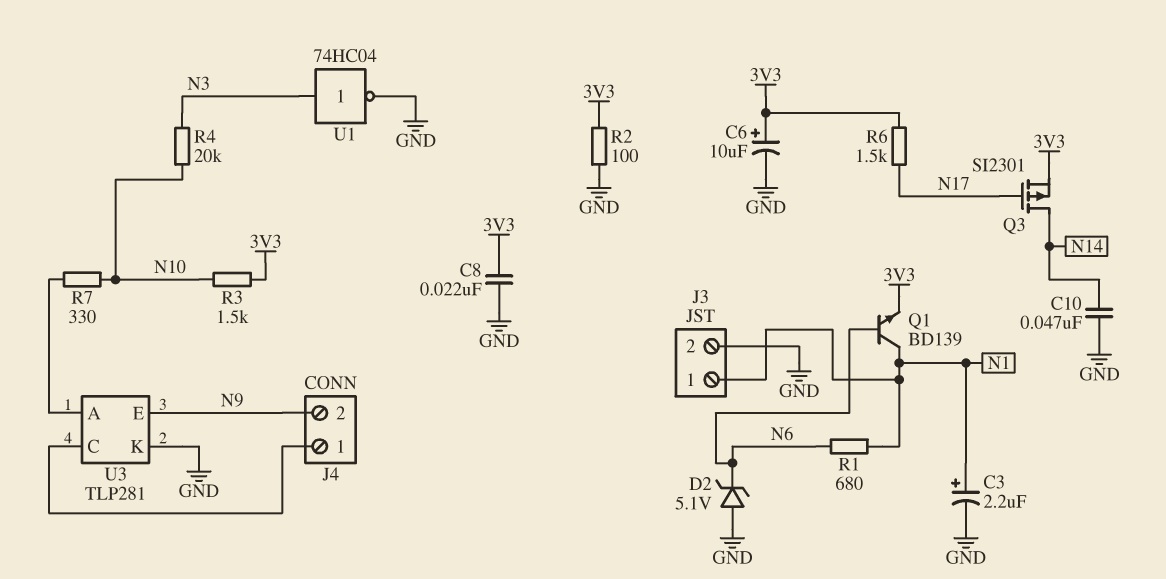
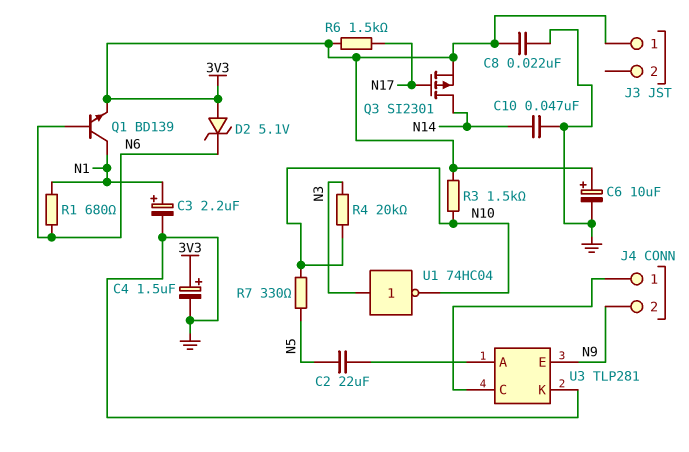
C2: none -> 22uF (N5, U3/A)
C4: none -> 1.5uF (plus 3V3, minus GND)
D2: zener 5.1V (A GND, K N6) -> zener 5.1V (A 3V3, K N6)
J3 pin 1: N1 -> 3V3
J3 pin 2: GND -> none
R2: 100 (3V3, GND) -> none
R7: 330 (N10, U3/A) -> 330 (N5, N10)
U1: NOT 74HC04 (in N3, out GND) -> NOT 74HC04 (in N3, out N10)

